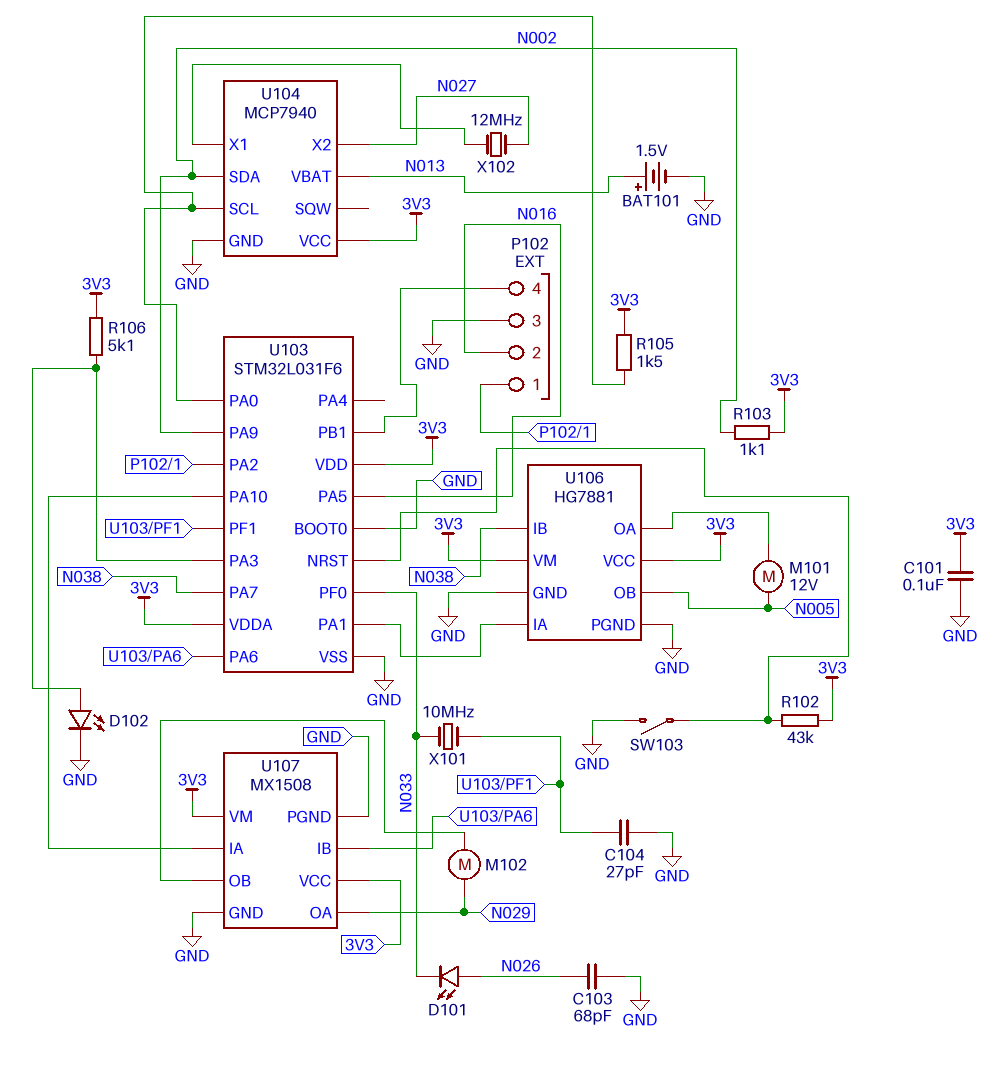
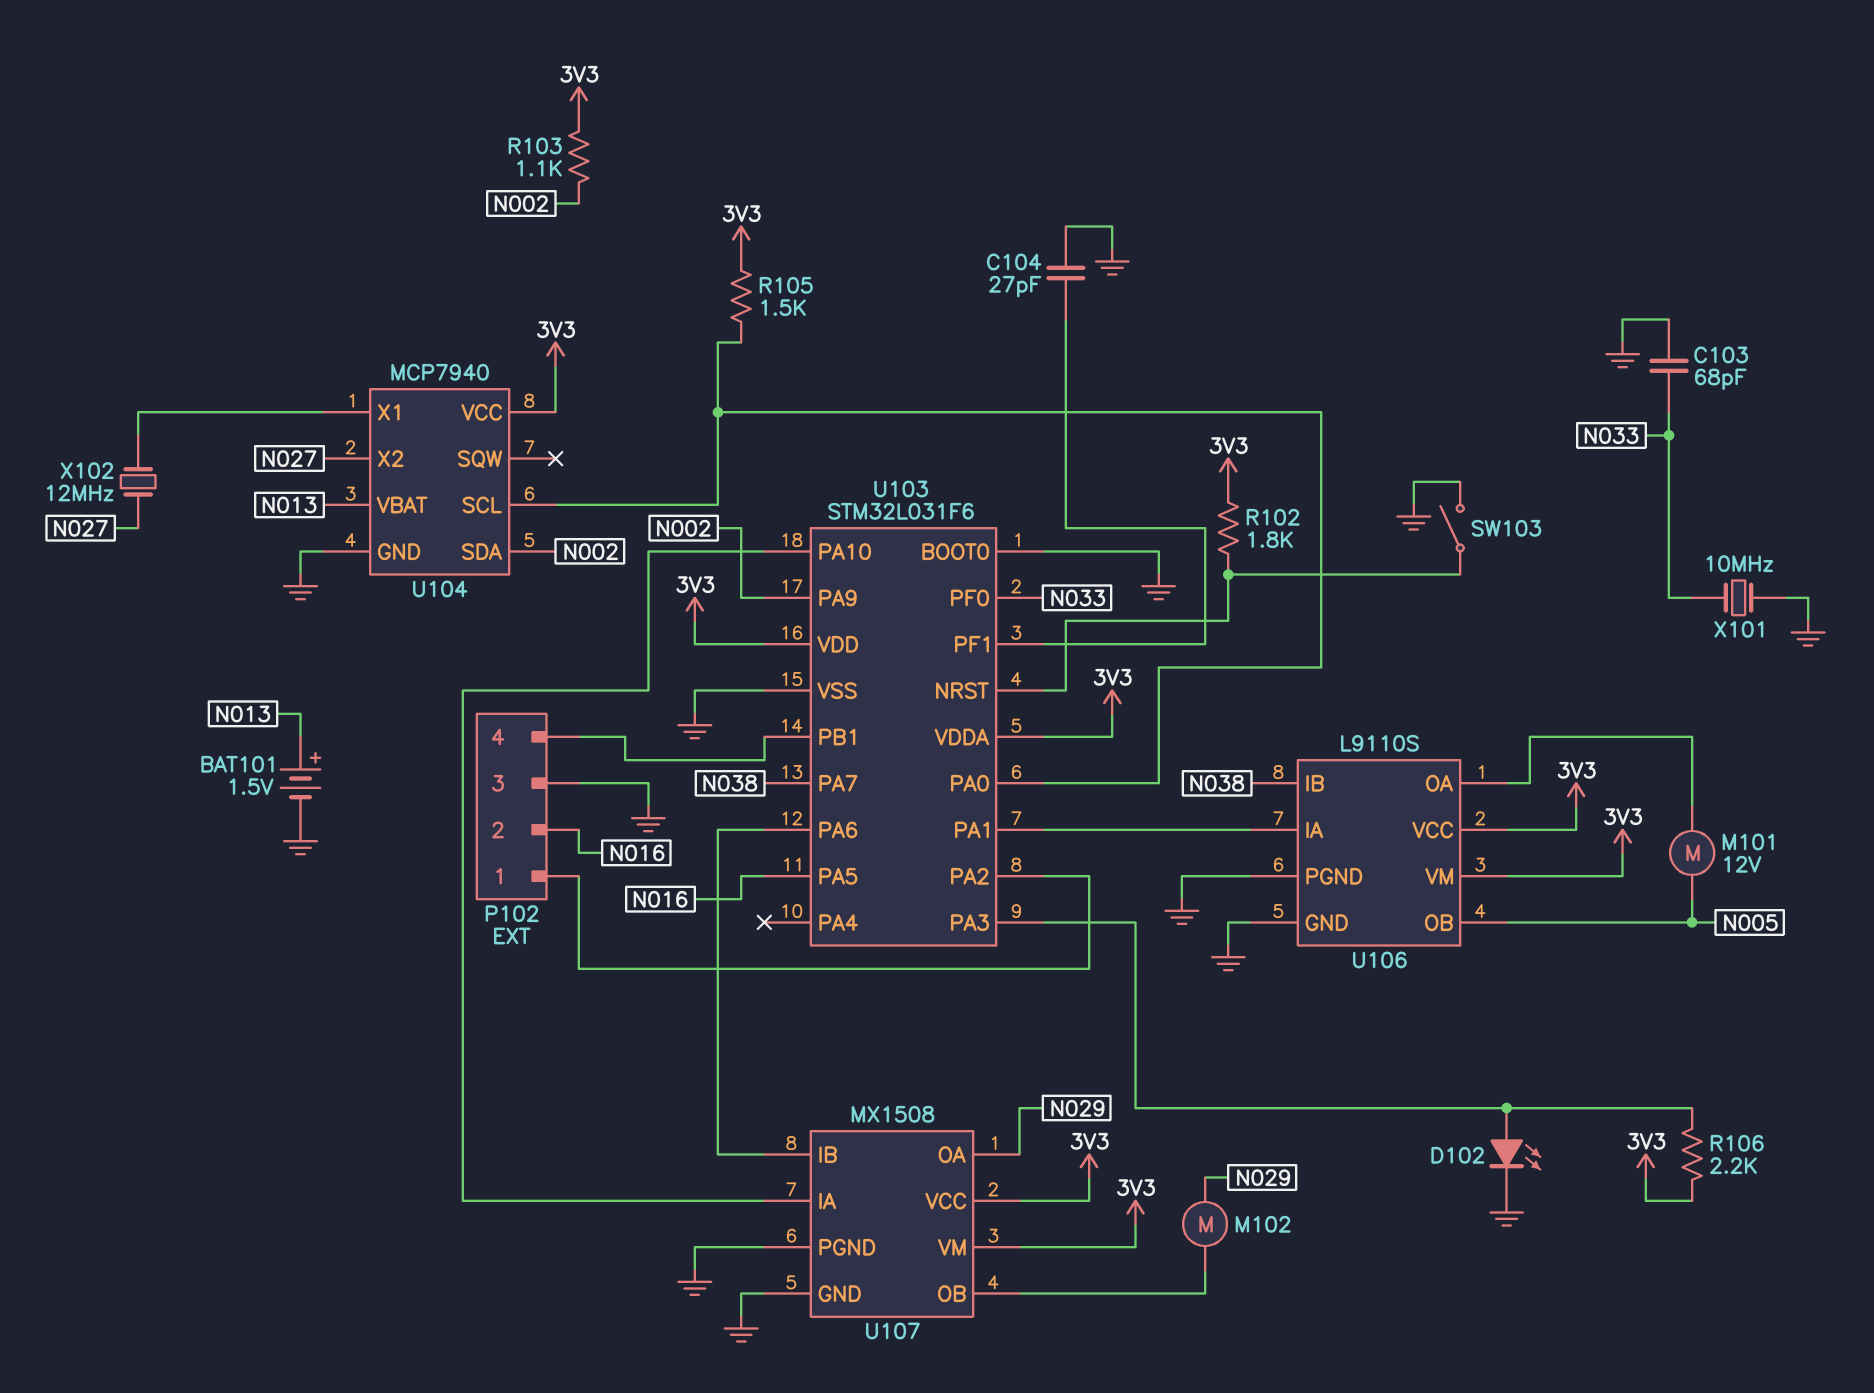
C101: 100nF (3V3, GND) -> none
C103: 68pF (GND, N026) -> 68pF (GND, N033)
D101: LED (A N026, K N033) -> none
R102: 43k (3V3, U103/NRST) -> 1.8k (3V3, U103/NRST)
R106: 5.1k (3V3, U103/PA3) -> 2.2k (3V3, U103/PA3)
U106: HG7881 -> L9110S
X101: 10MHz (N033, U103/PF1) -> 10MHz (GND, N033)

